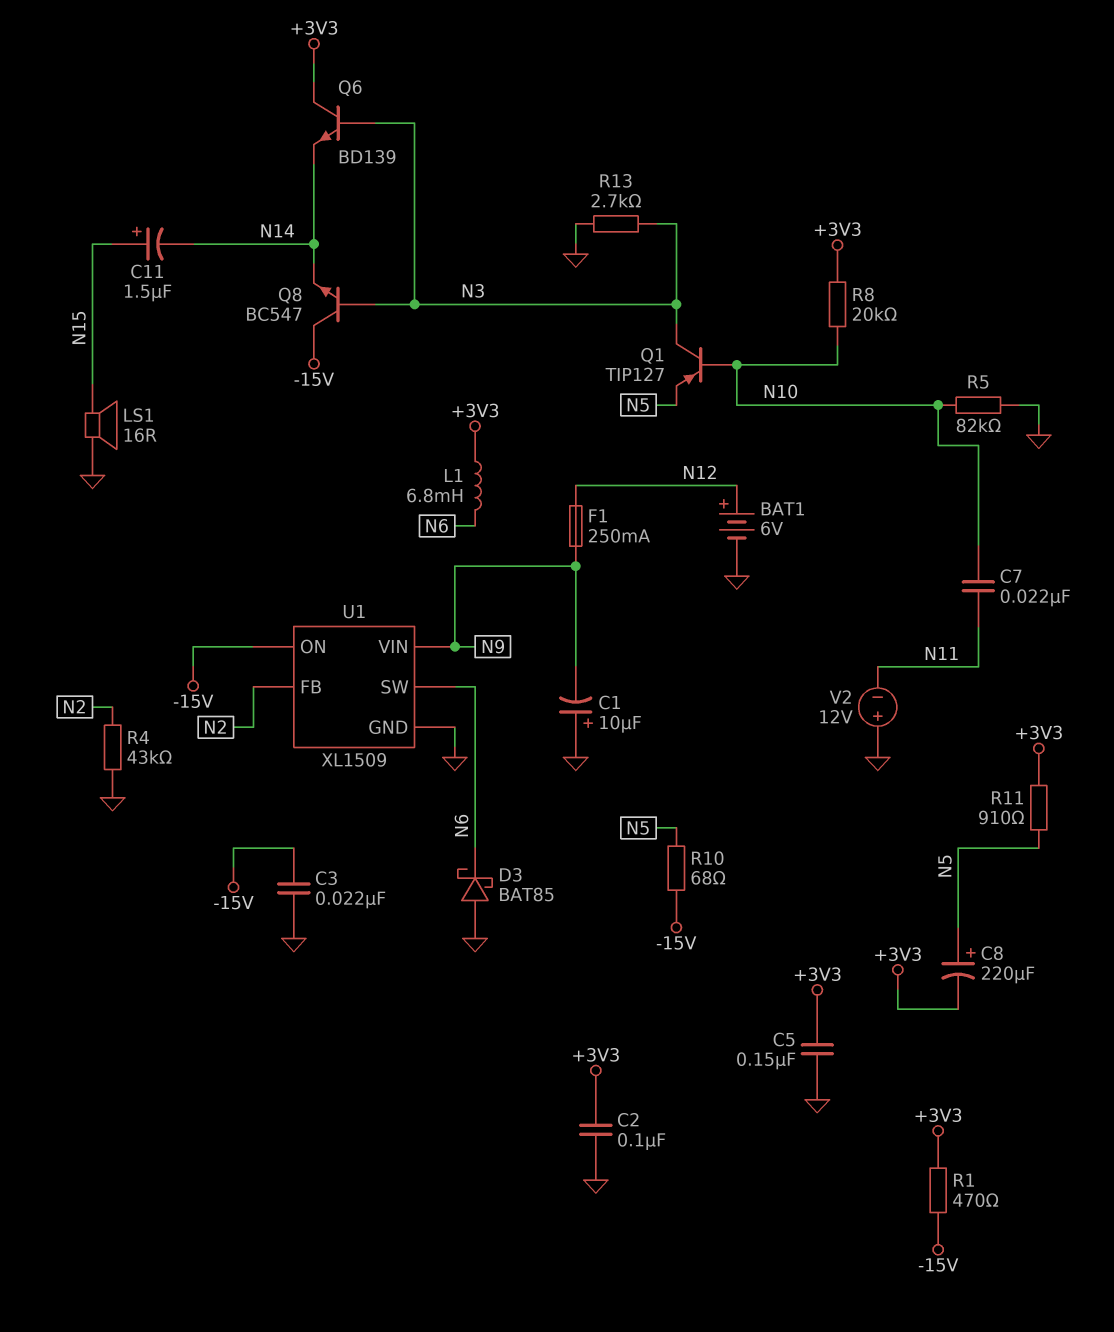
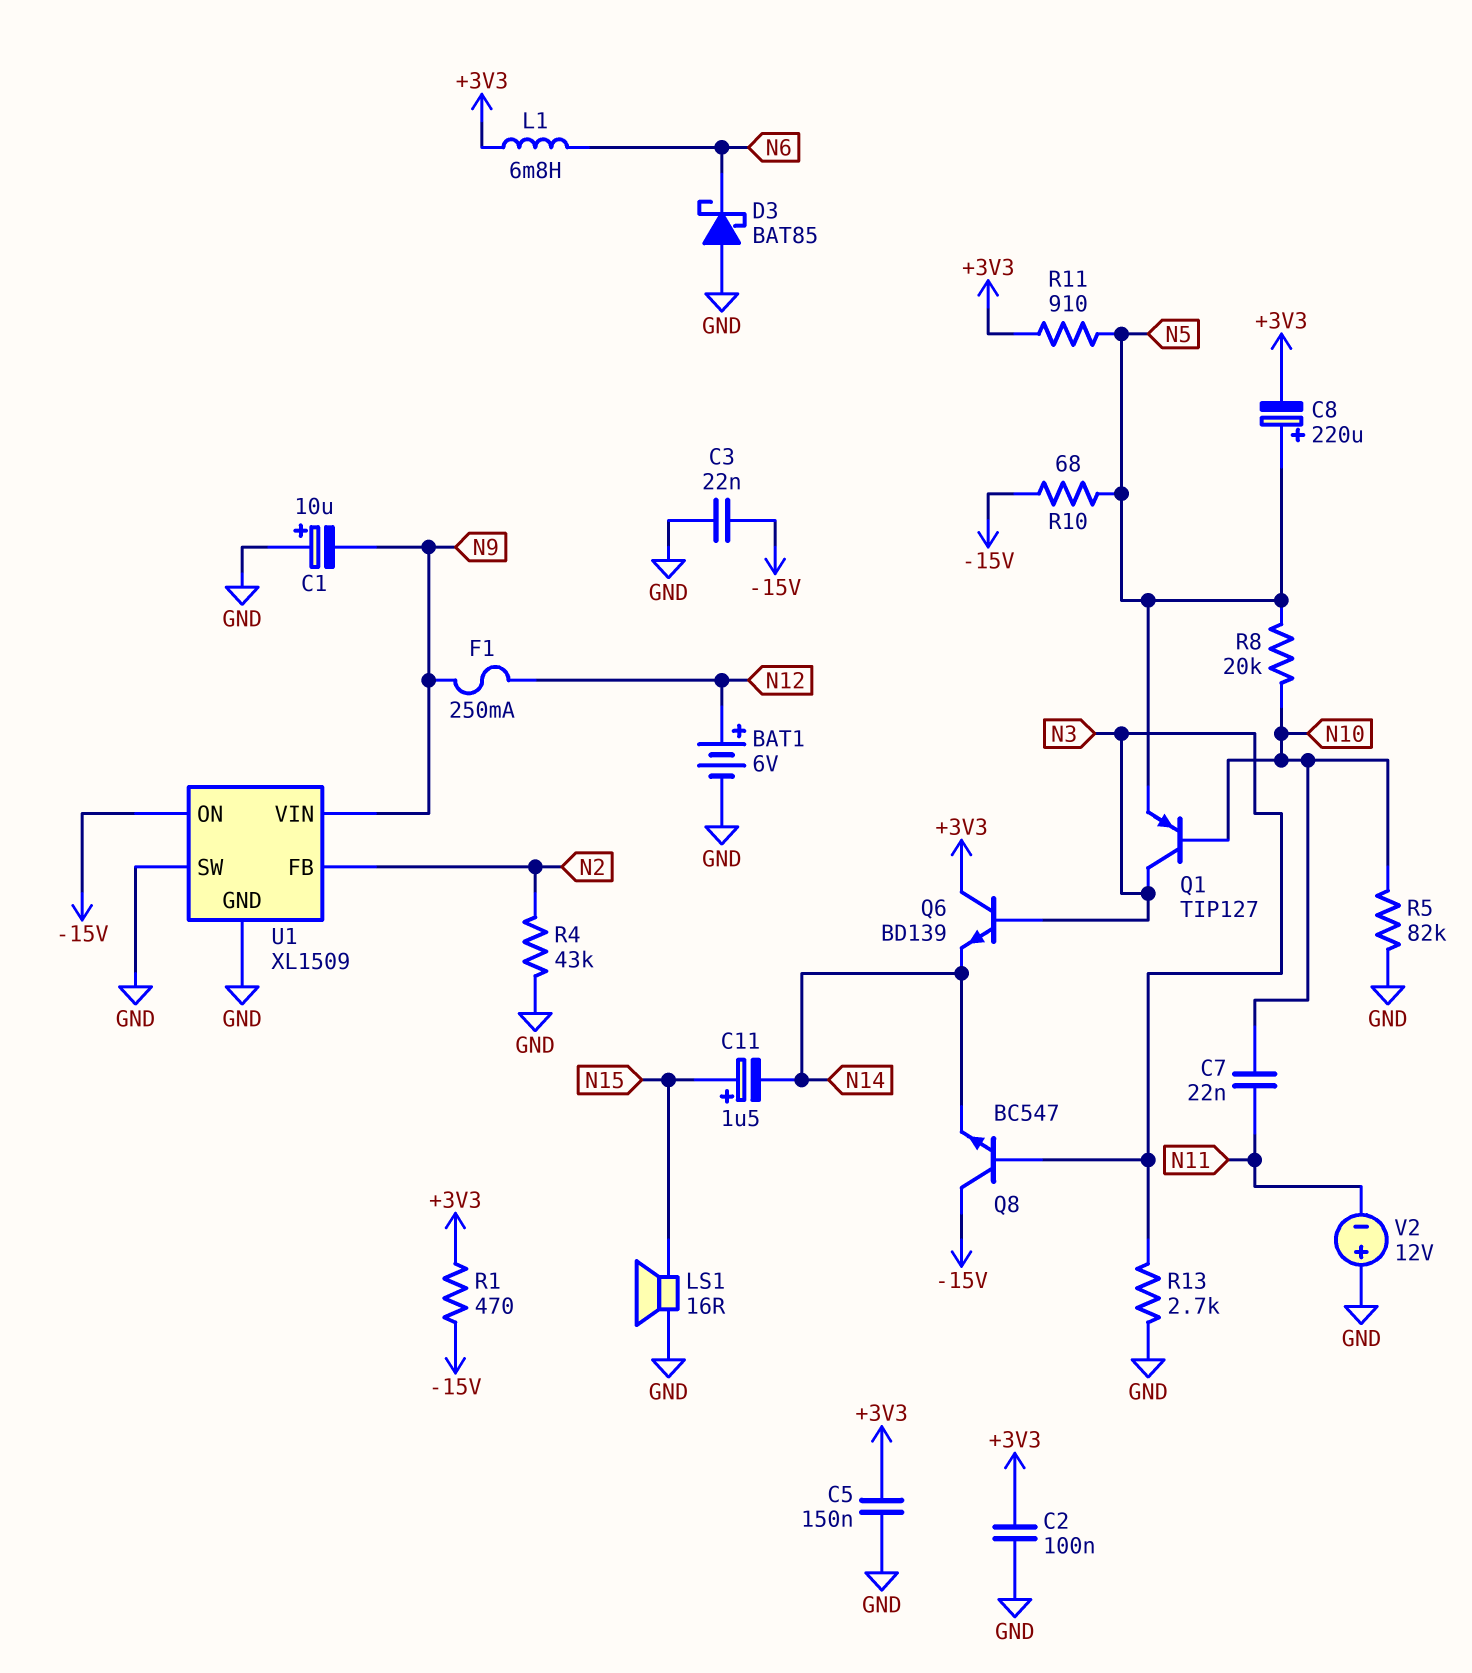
R8: 20k (+3V3, N10) -> 20k (N5, N10)
U1 pin SW: N6 -> GND

